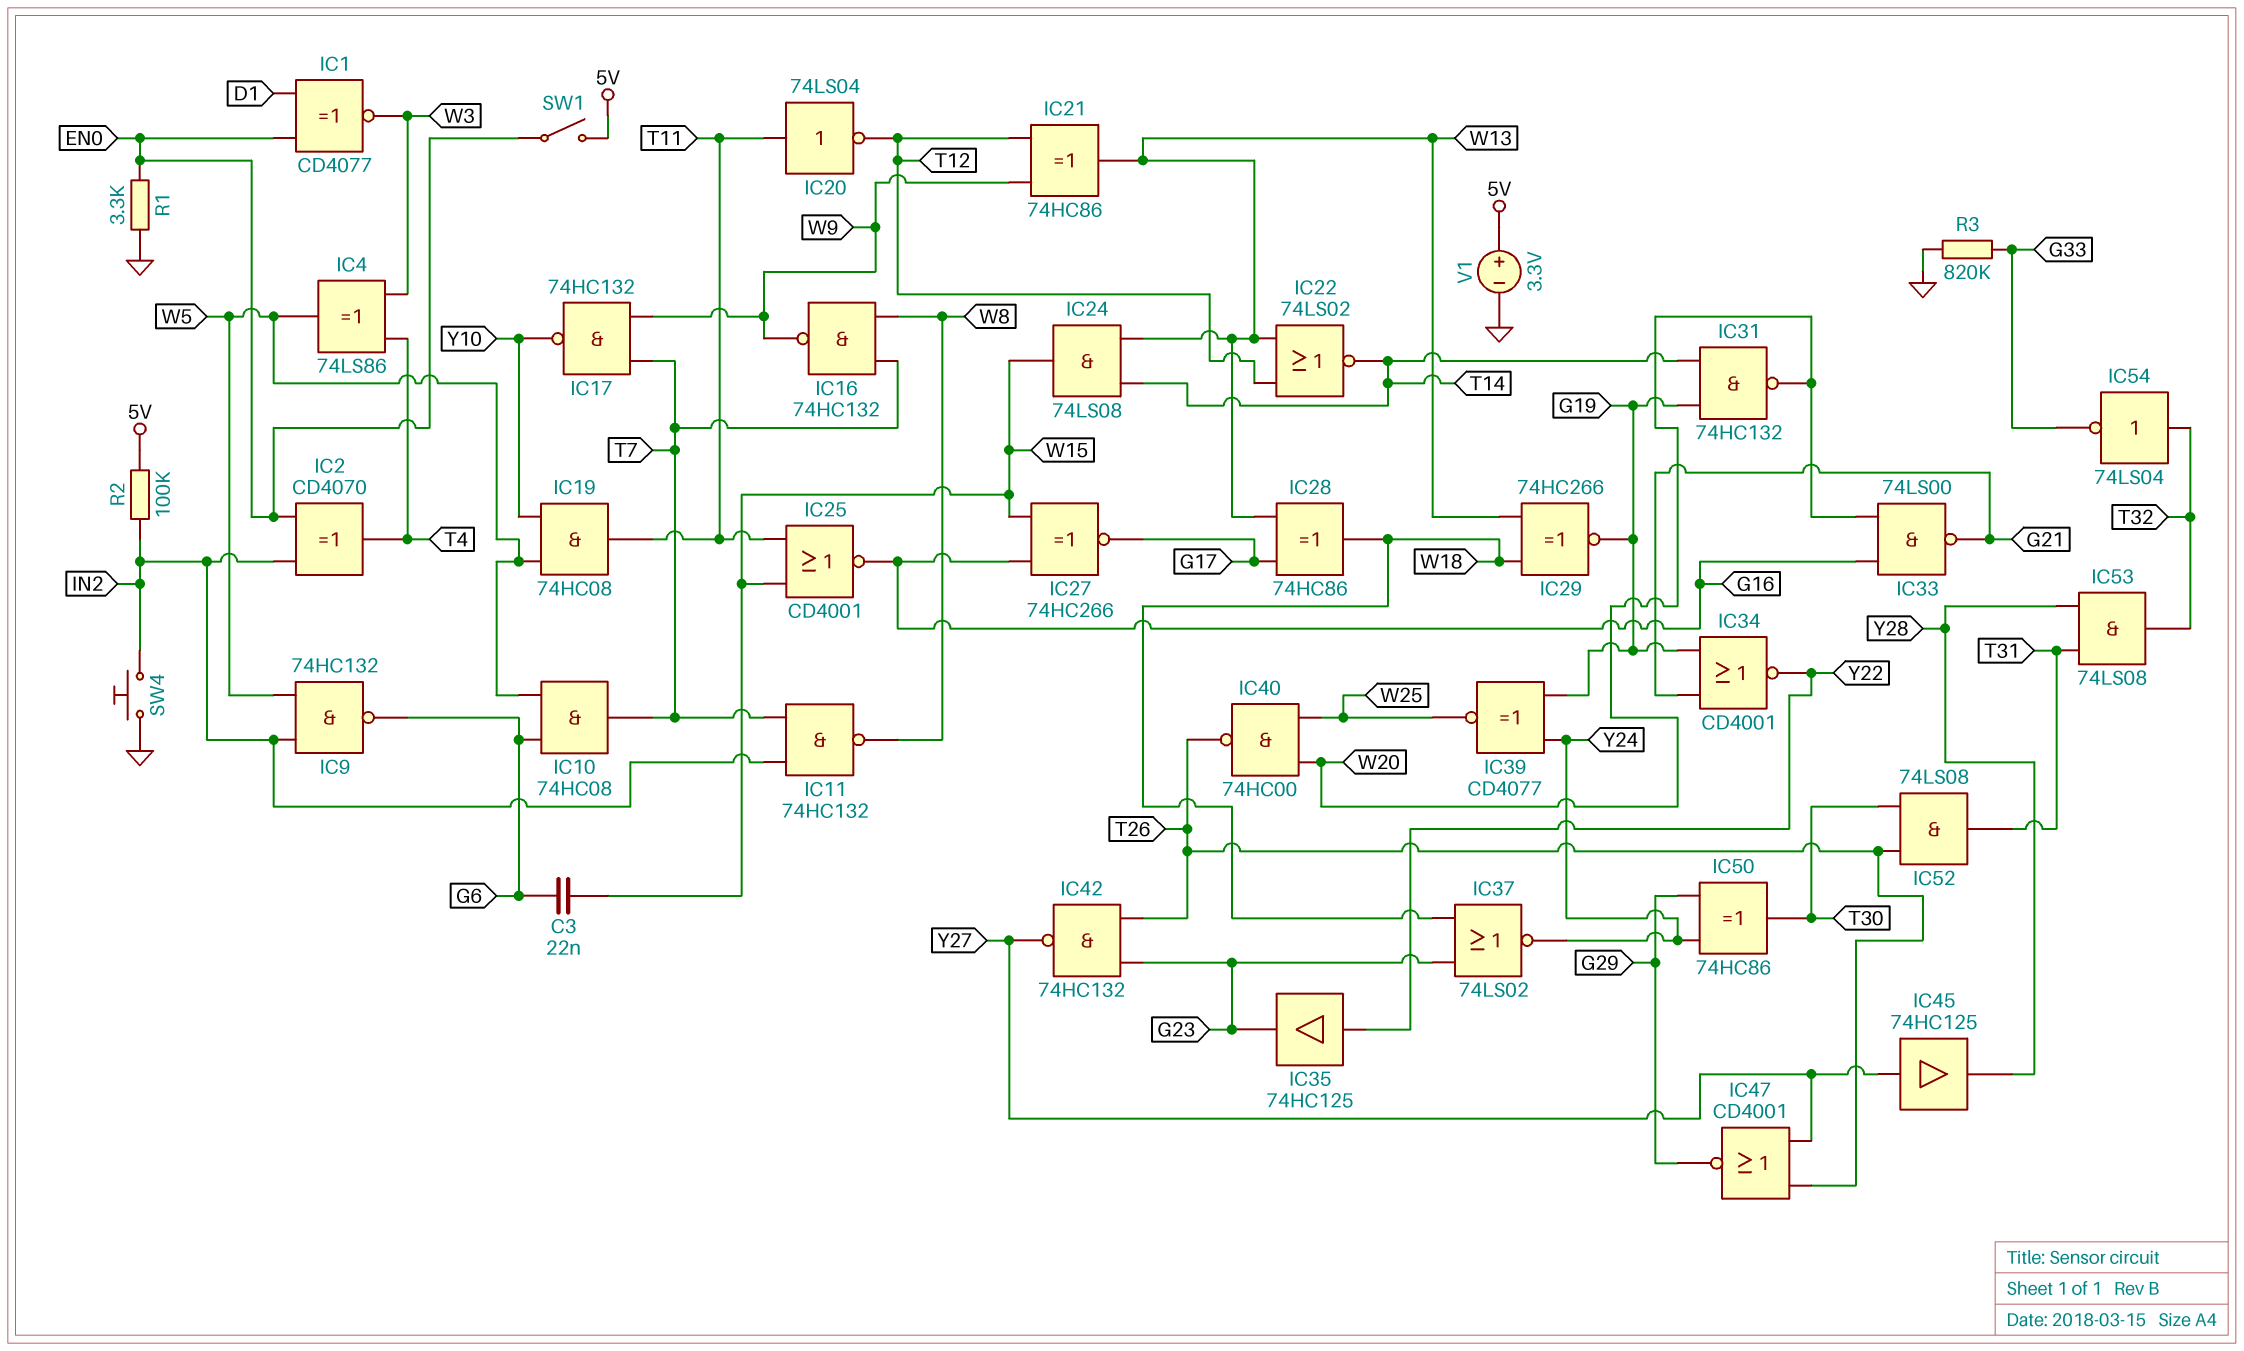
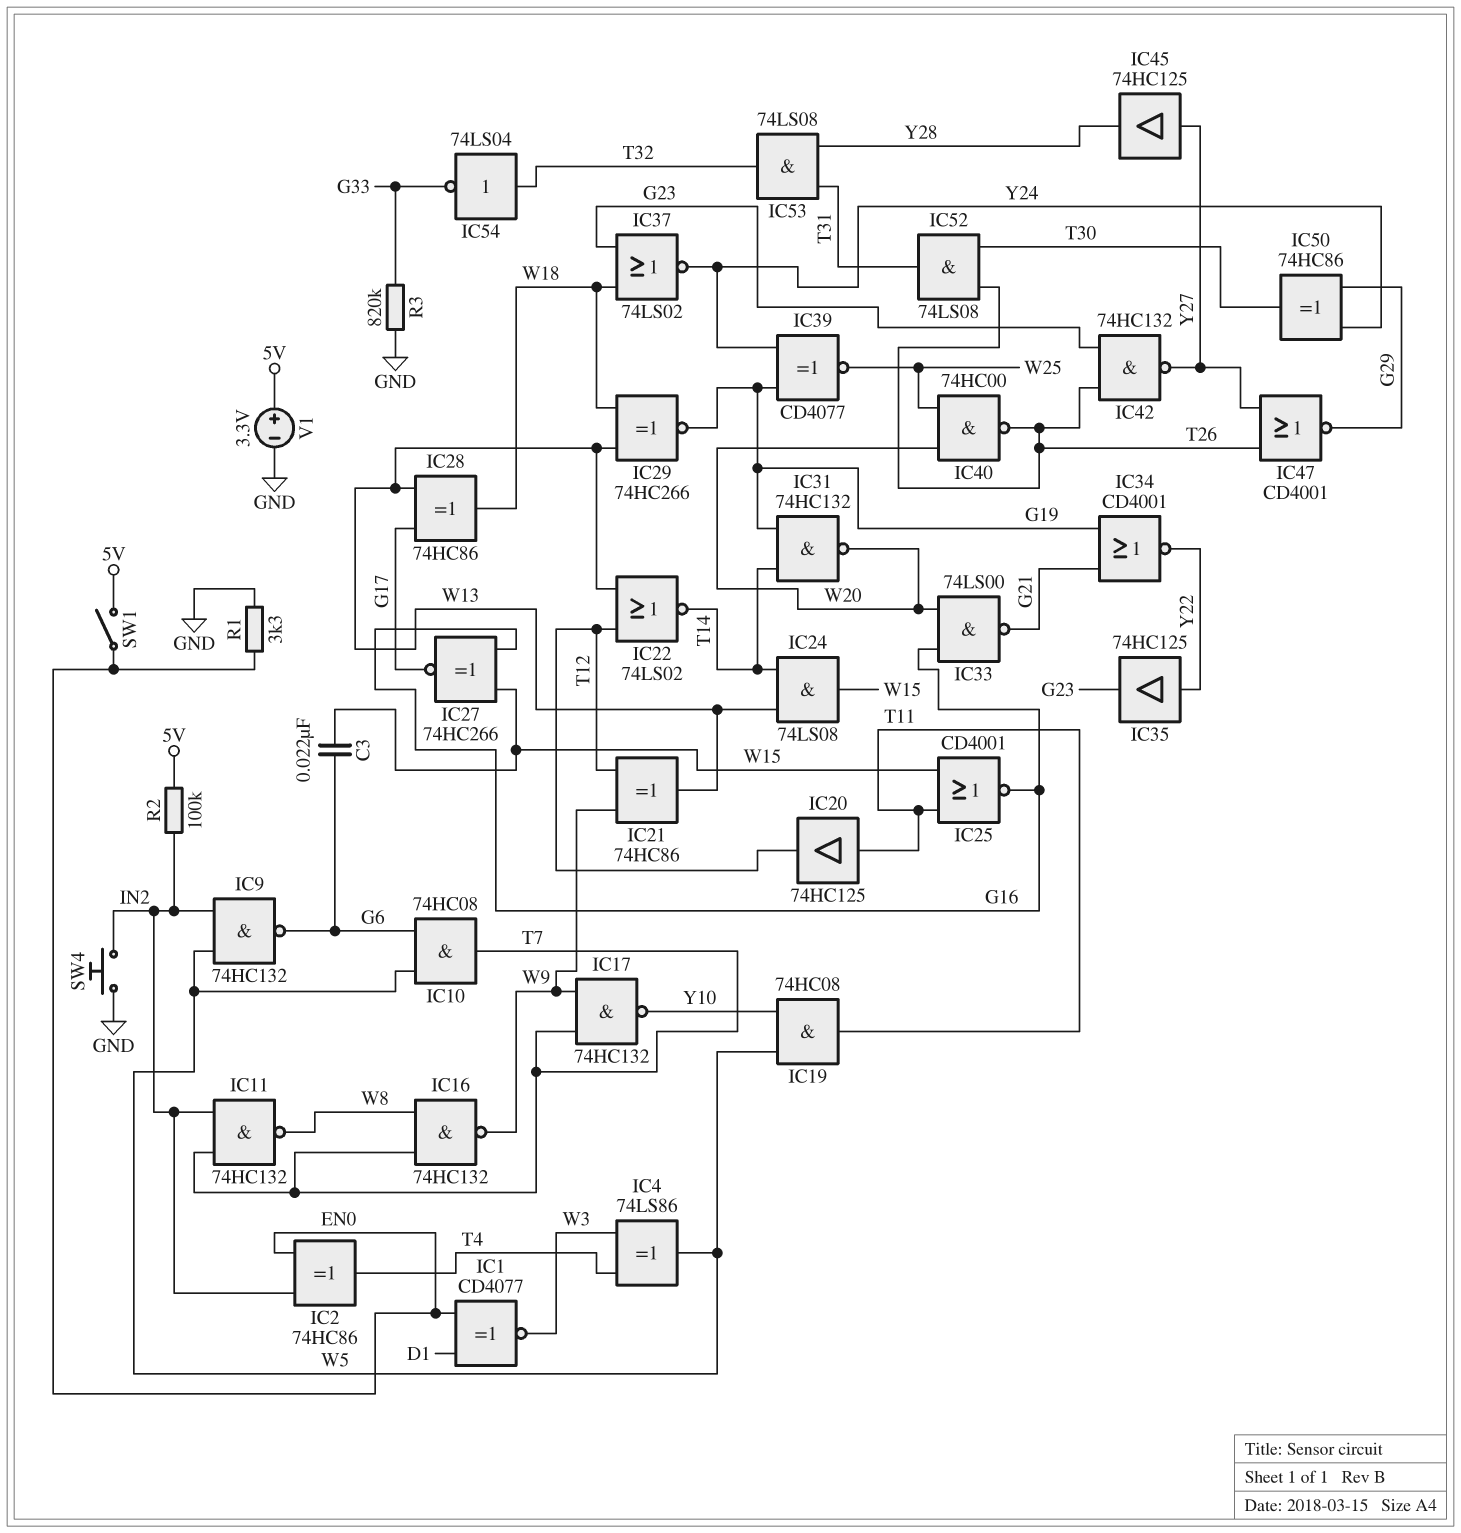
IC2: XOR CD4070 (in EN0, in IN2, out T4) -> XOR 74HC86 (in EN0, in IN2, out T4)
IC20: NOT 74LS04 (in T11, out T12) -> buffer 74HC125 (in T11, out T12)

